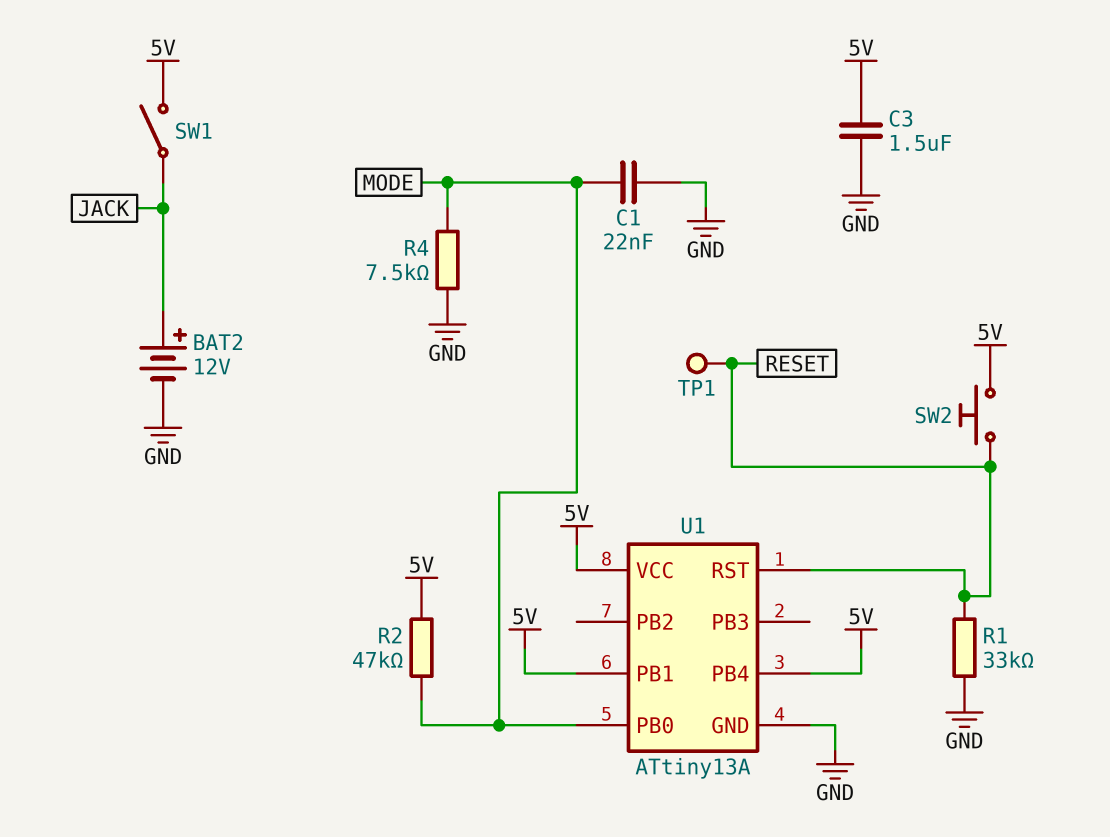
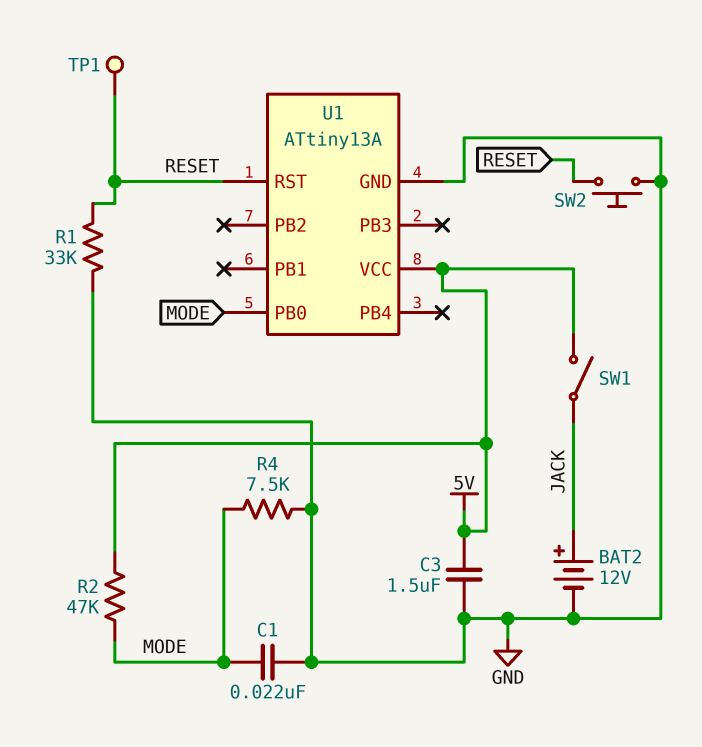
SW2: button (5V, RESET) -> button (GND, RESET)
U1 pin PB1: 5V -> none
U1 pin PB4: 5V -> none

